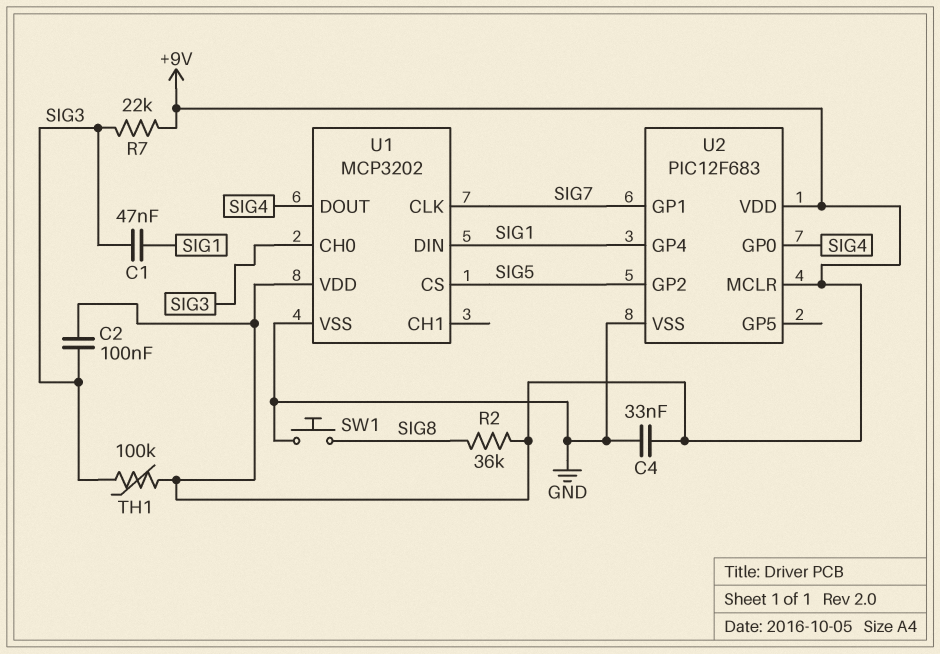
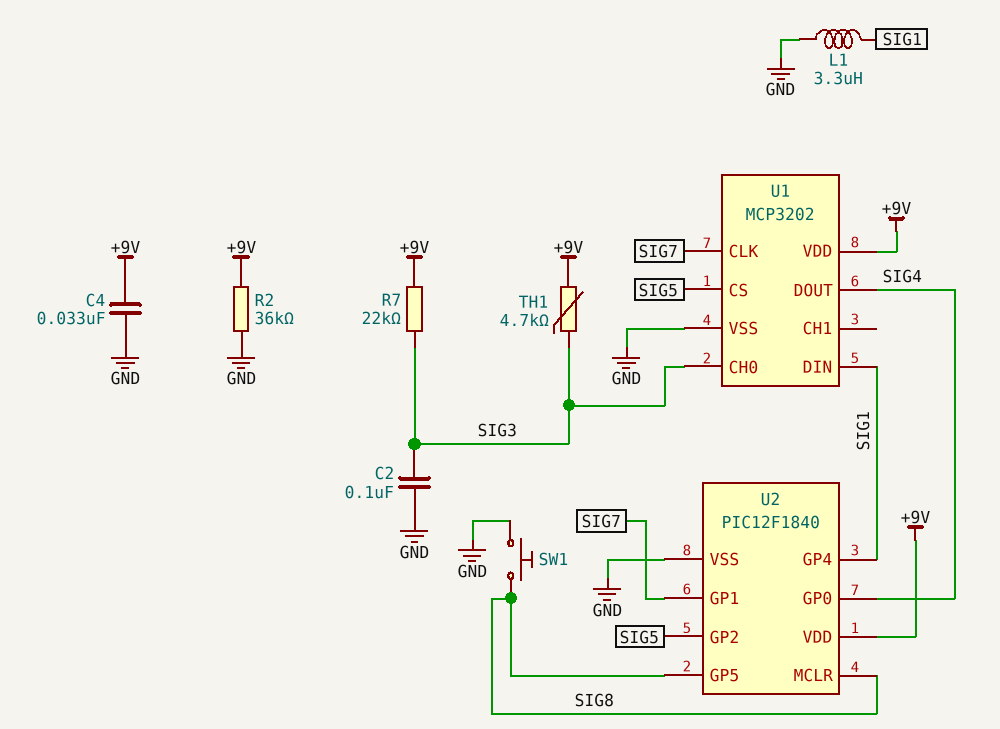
C1: 47nF (SIG1, SIG3) -> none
C2: 100nF (+9V, SIG3) -> 100nF (GND, SIG3)
L1: none -> 3.3uH (GND, SIG1)
R2: 36k (+9V, SIG8) -> 36k (+9V, GND)
TH1: 100k (+9V, SIG3) -> 4.7k (+9V, SIG3)
U2: PIC12F683 -> PIC12F1840
U2 pin GP5: none -> SIG8
U2 pin MCLR: +9V -> SIG8

